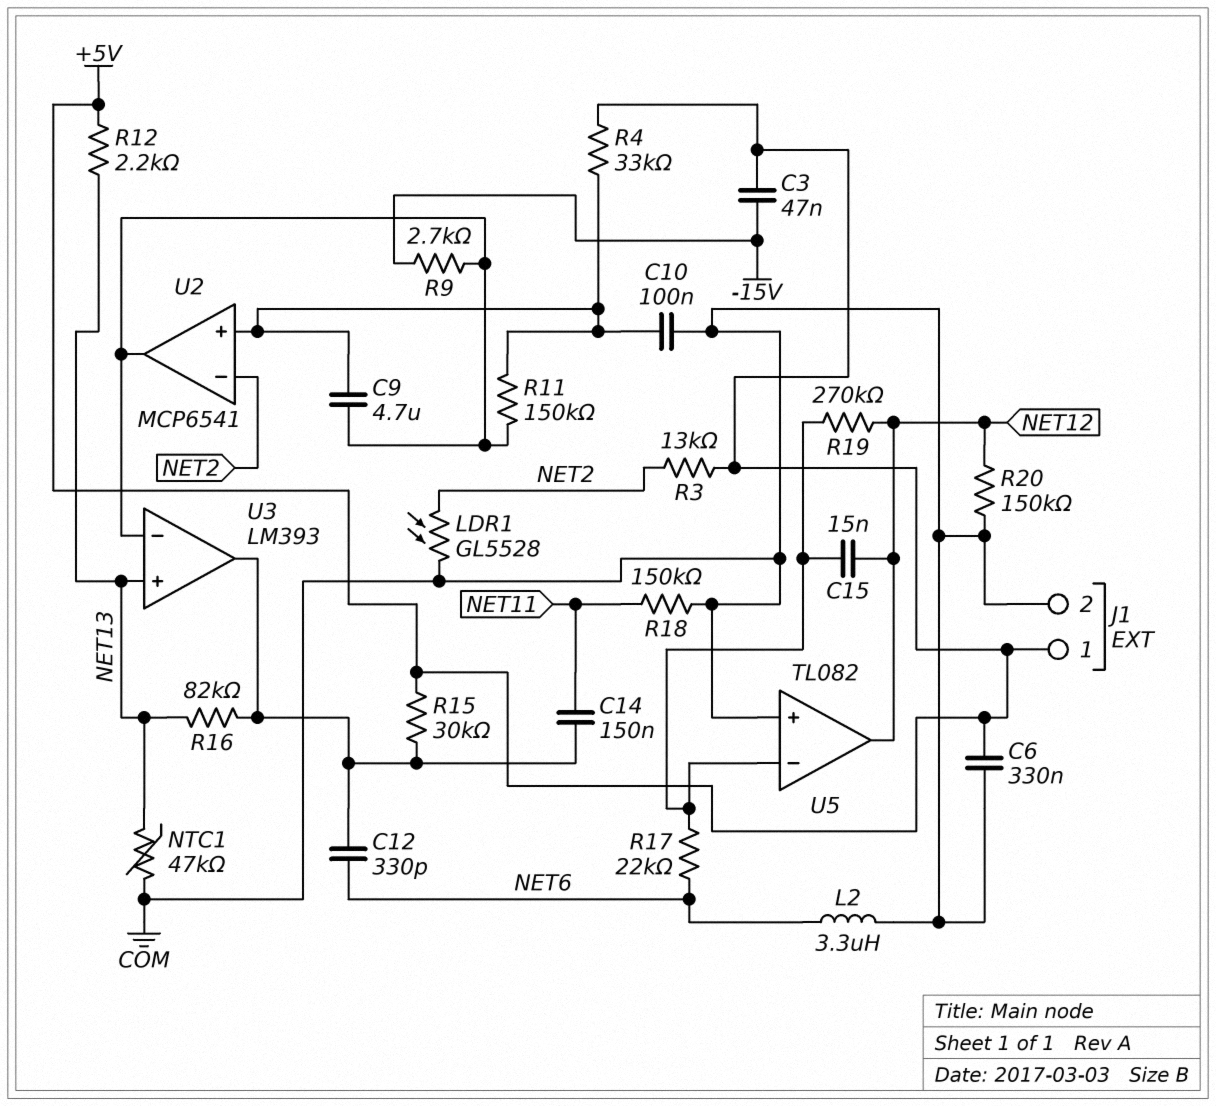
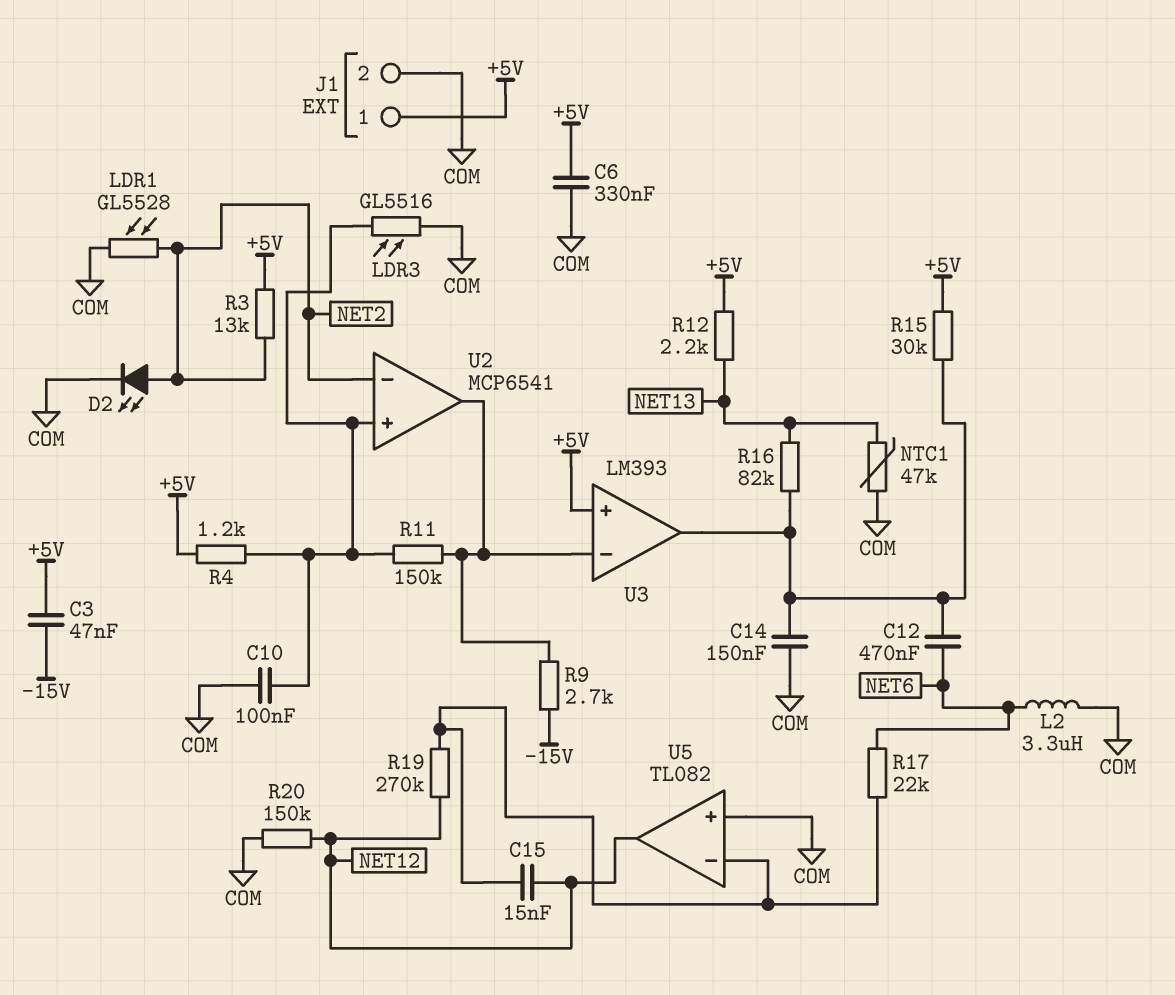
C9: 4.7uF (U2/in+, U2/out) -> none
C12: 330pF (NET6, U3/out) -> 470nF (NET6, U3/out)
C14: 150nF (NET11, U3/out) -> 150nF (COM, U3/out)
D2: none -> LED (A NET2, K COM)
LDR3: none -> GL5516 (COM, U2/in+)
R4: 33k (+5V, U2/in+) -> 1.2k (+5V, U2/in+)
R18: 150k (COM, NET11) -> none
U3 pin in+: NET13 -> +5V

